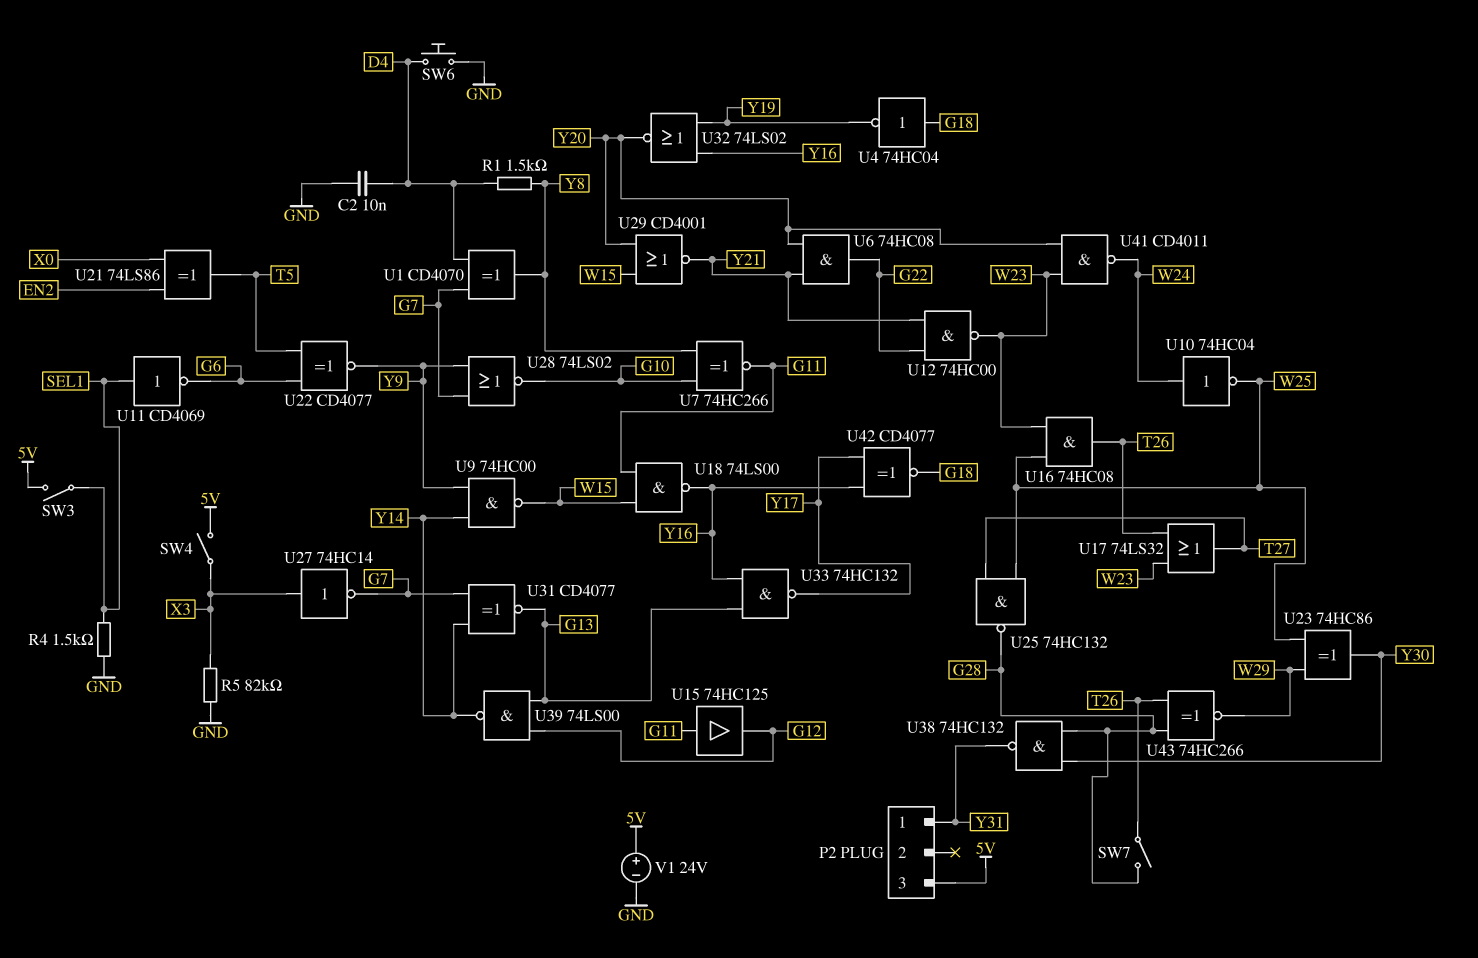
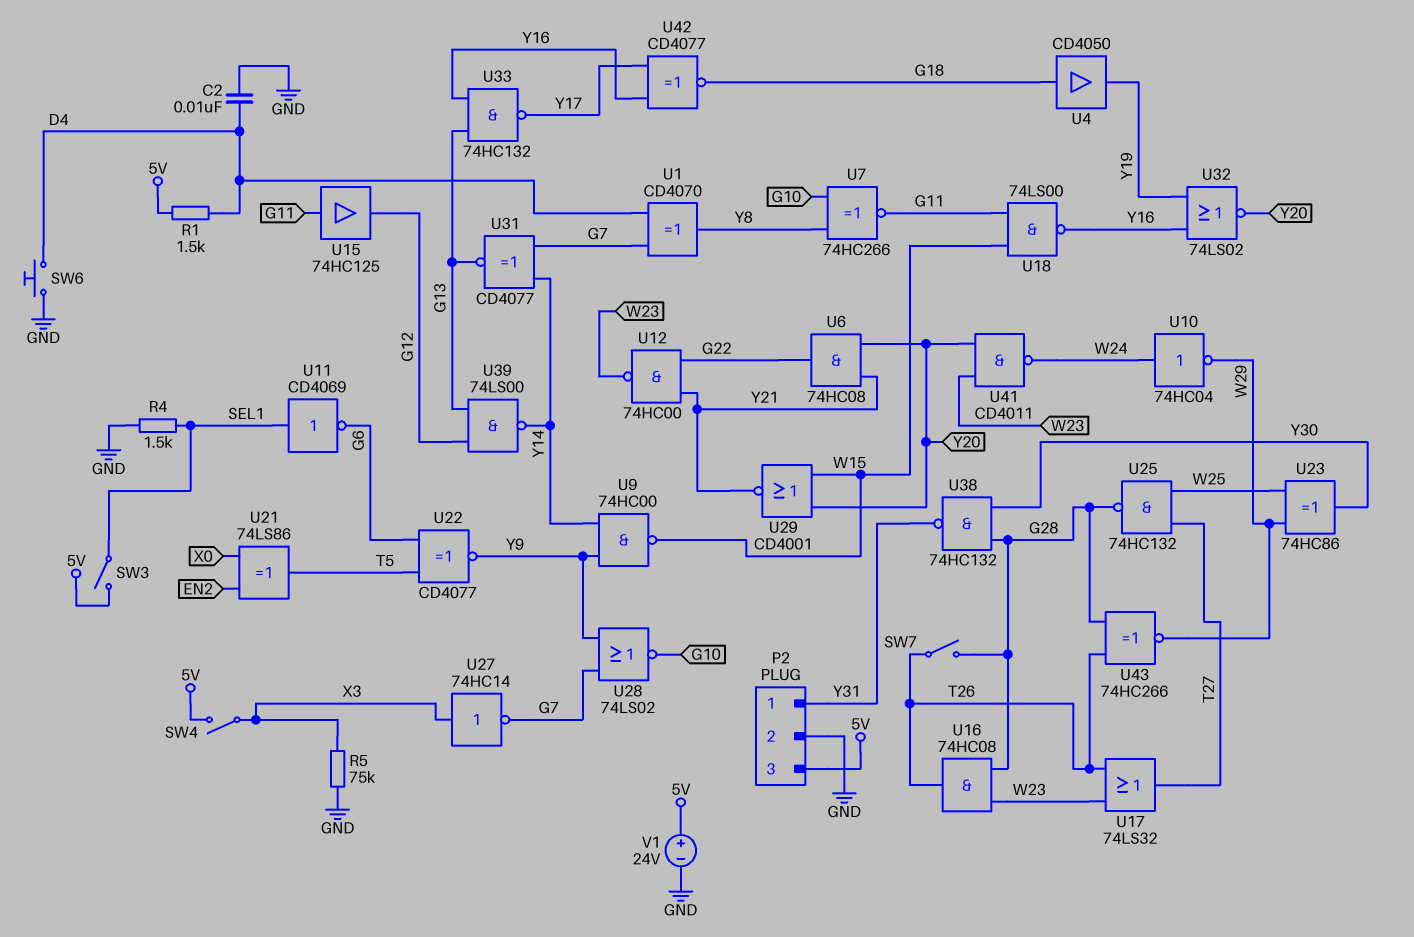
P2 pin 2: none -> GND
R1: 1.5k (D4, Y8) -> 1.5k (5V, D4)
R5: 82k (GND, X3) -> 75k (GND, X3)
U4: NOT 74HC04 (in G18, out Y19) -> buffer CD4050 (in G18, out Y19)
U10: NOT 74HC04 (in W24, out W25) -> NOT 74HC04 (in W24, out W29)
U16: AND 74HC08 (in W23, in W25, out T26) -> AND 74HC08 (in G28, in W23, out T26)

